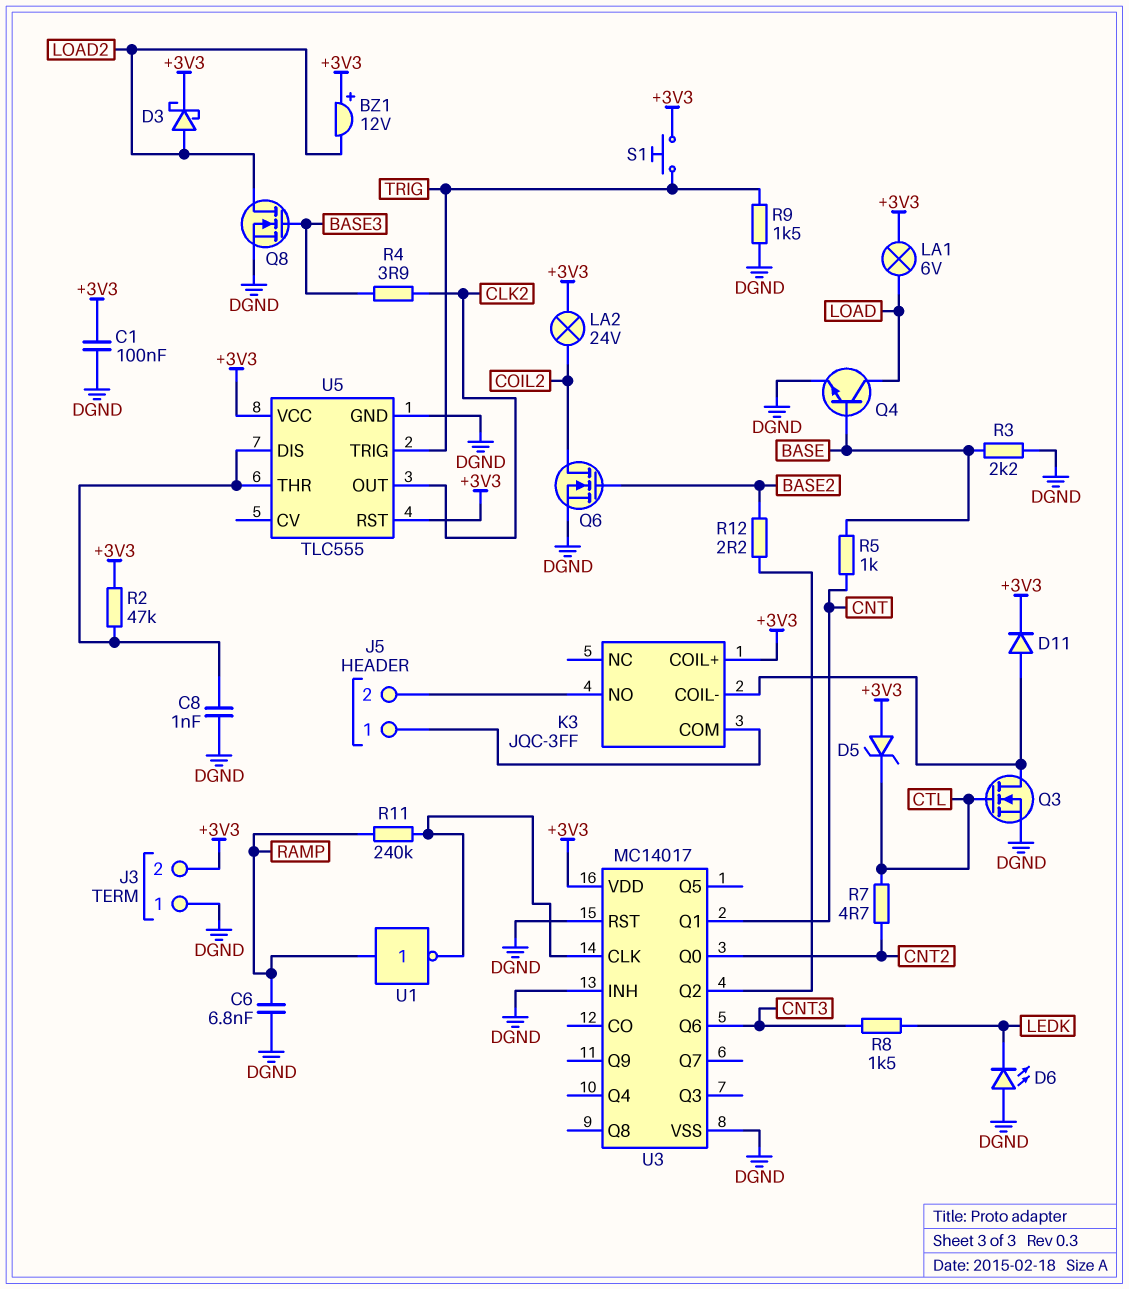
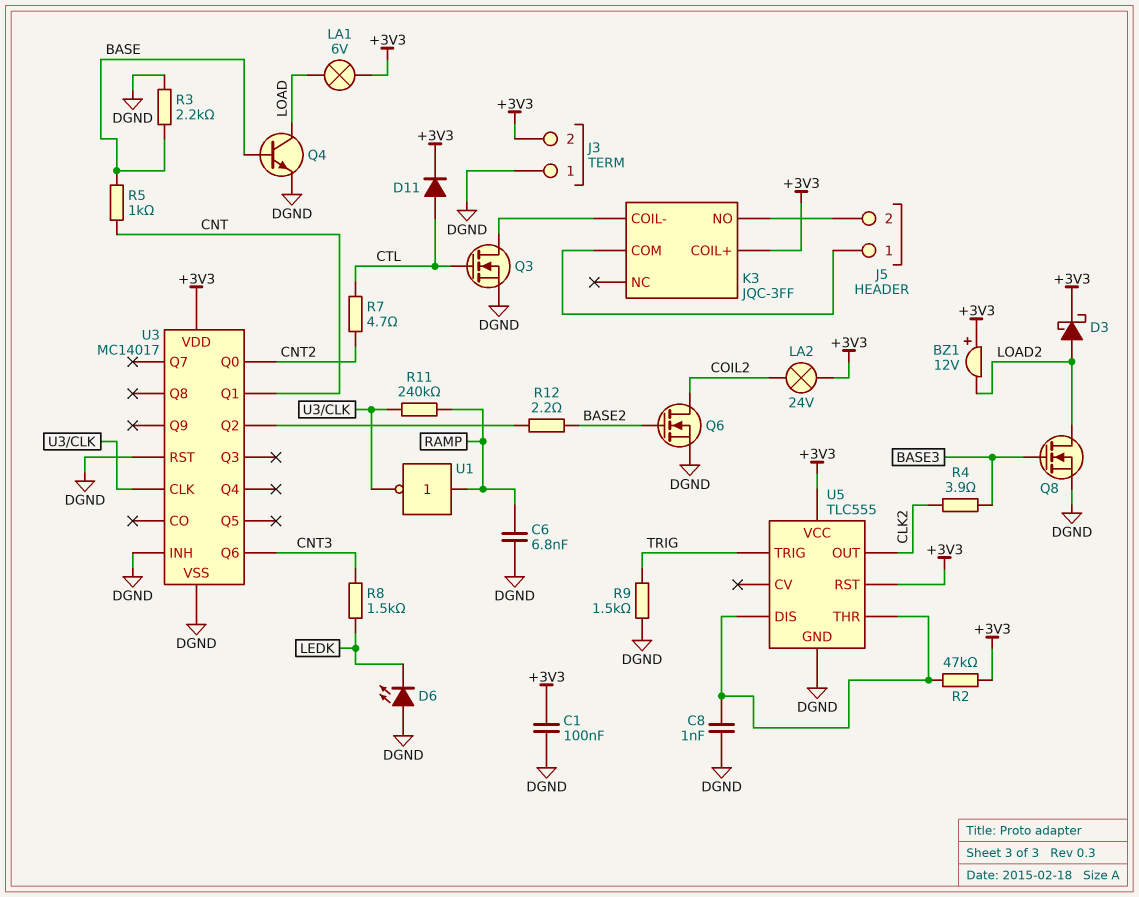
D5: zener (A +3V3, K CTL) -> none
D11: diode (A K3/COIL-, K +3V3) -> diode (A CTL, K +3V3)
S1: button (+3V3, TRIG) -> none

